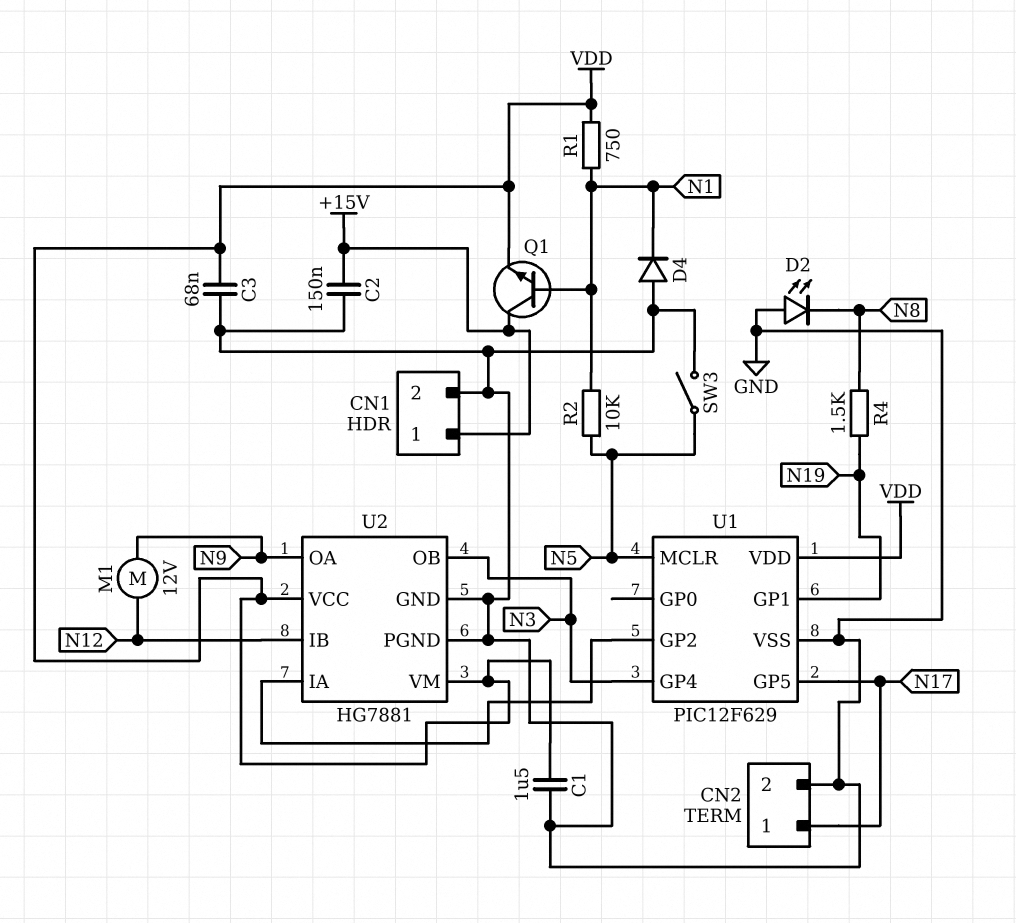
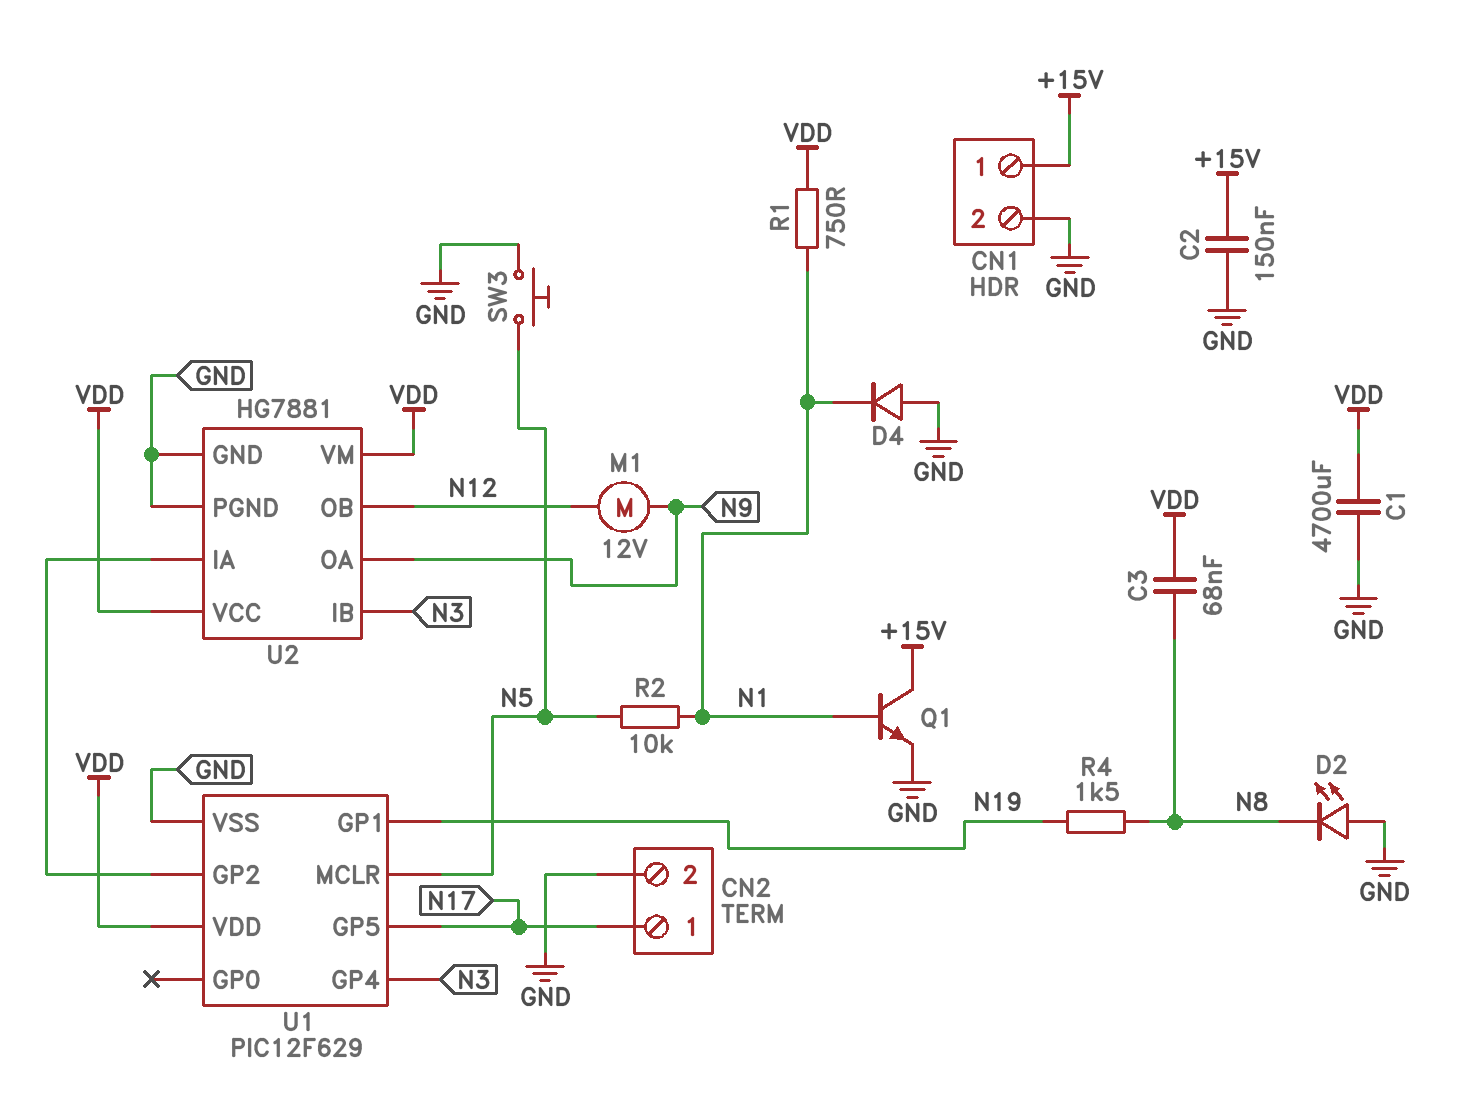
C1: 1.5uF (GND, VDD) -> 4700uF (GND, VDD)
C3: 68nF (GND, VDD) -> 68nF (N8, VDD)
Q1: NPN (B N1, C +15V, E VDD) -> NPN (B N1, C +15V, E GND)
SW3: switch (GND, N5) -> button (GND, N5)
U2 pin IB: N12 -> N3
U2 pin OB: N3 -> N12

